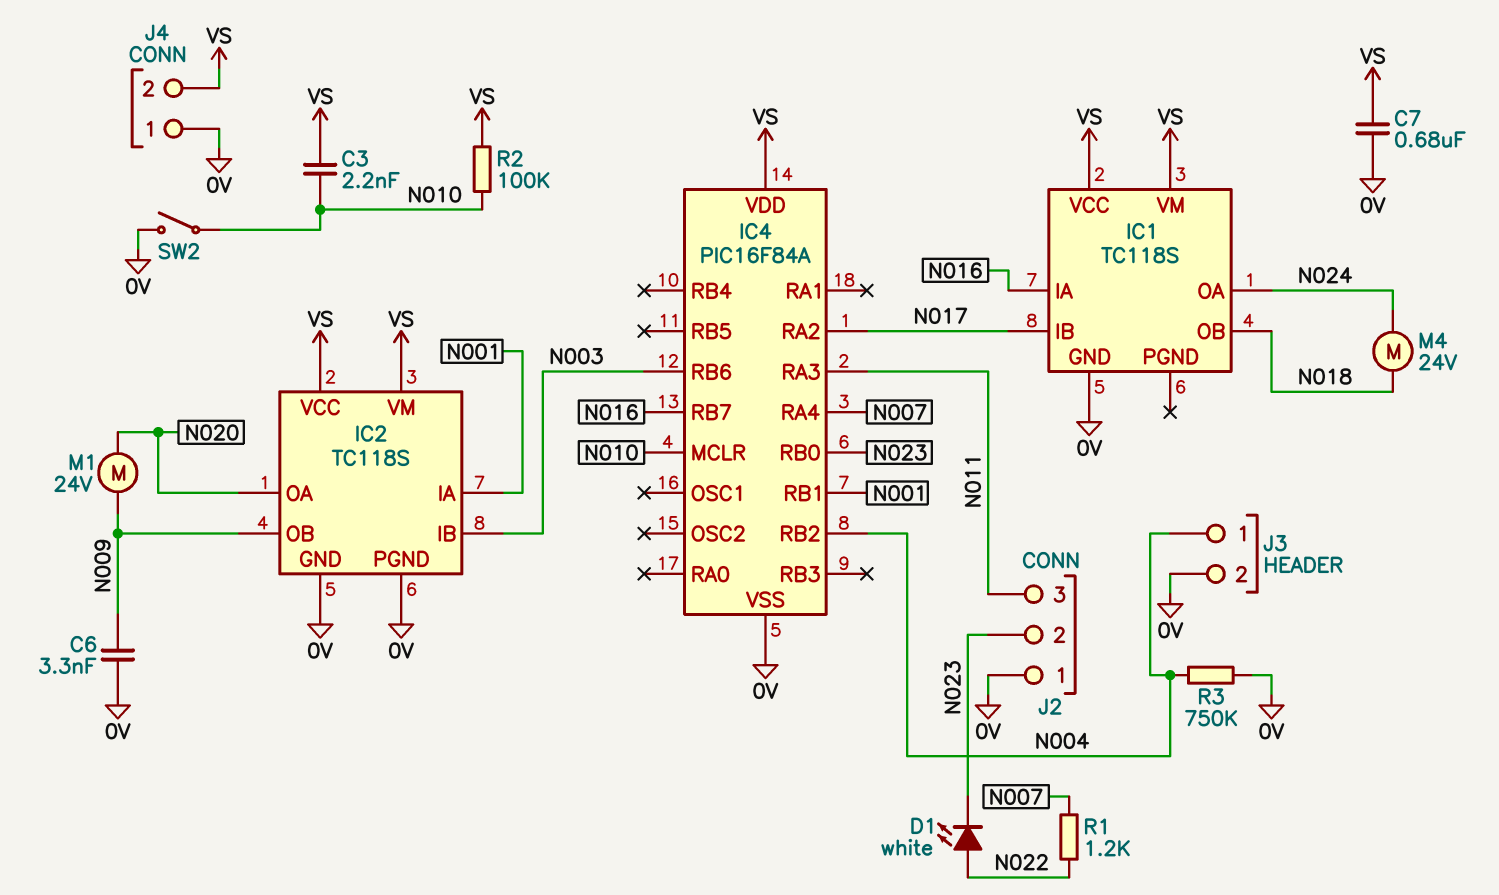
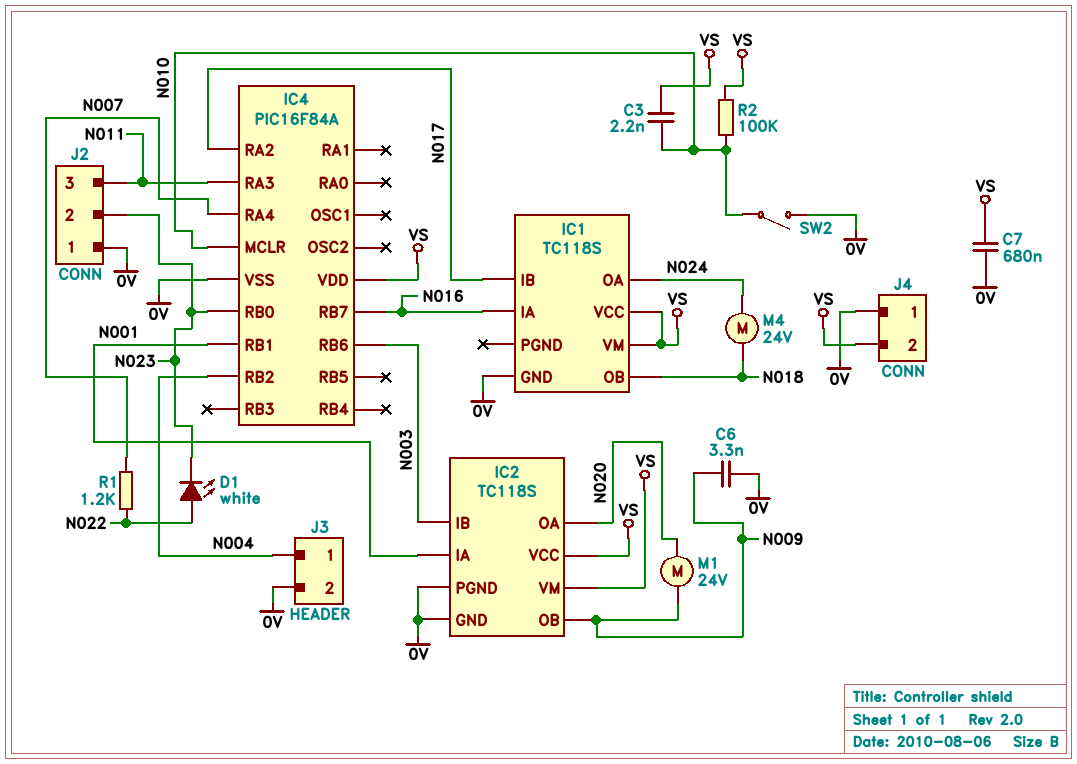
R3: 750k (0V, N004) -> none

